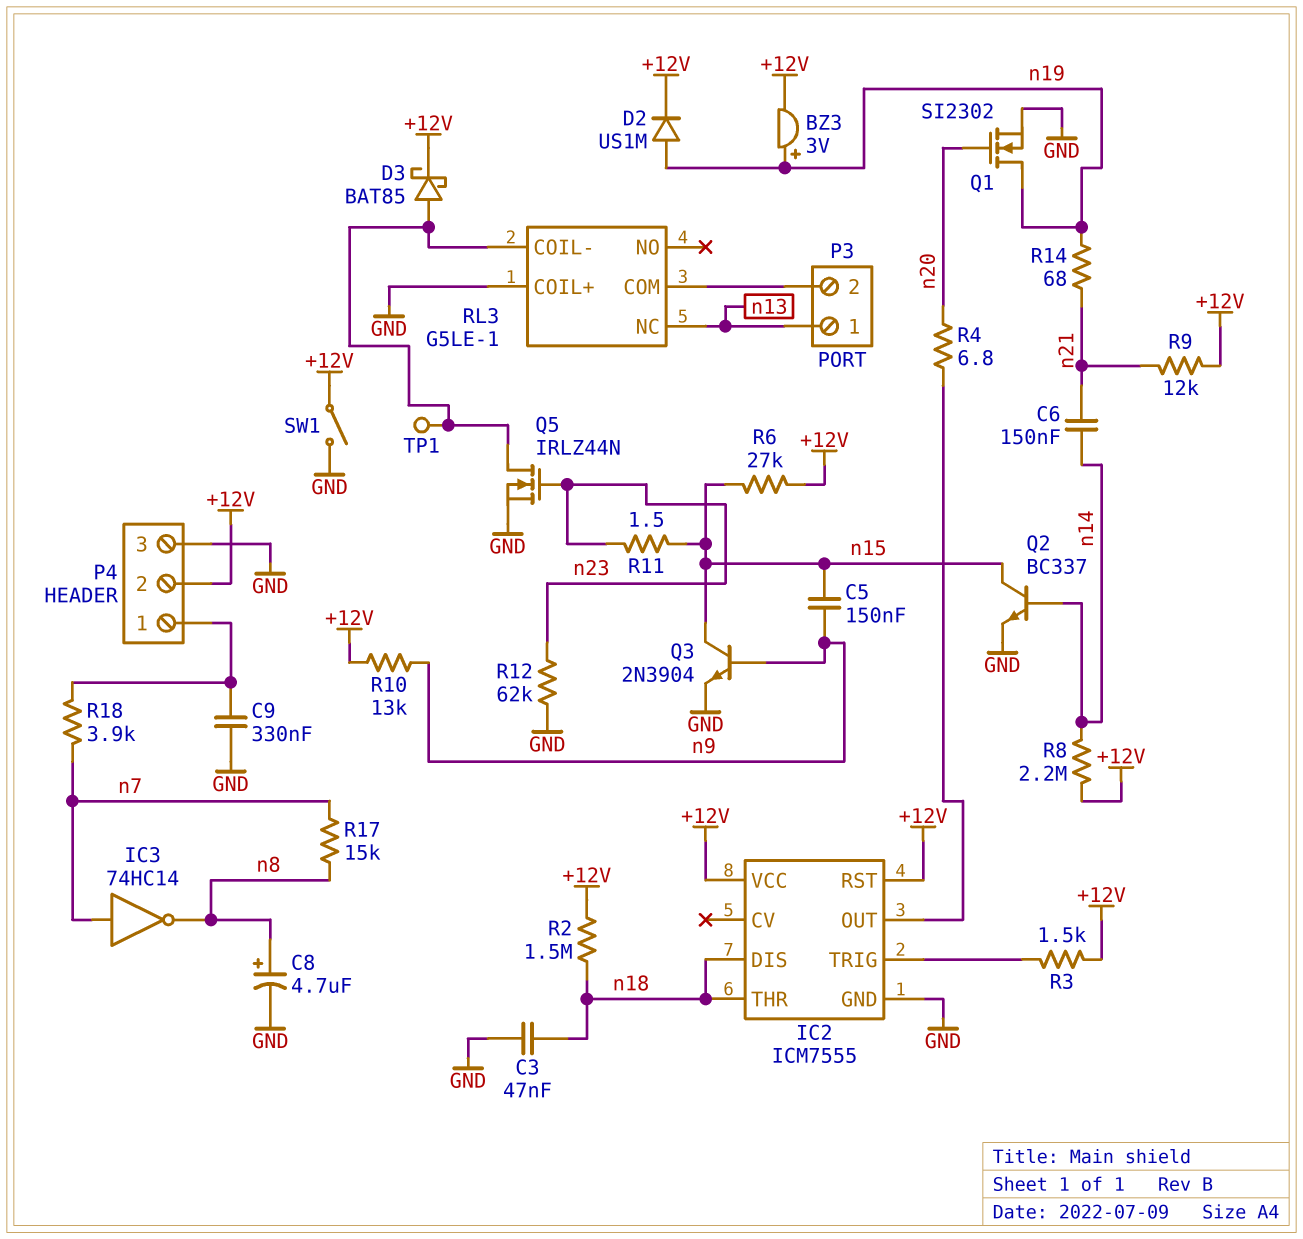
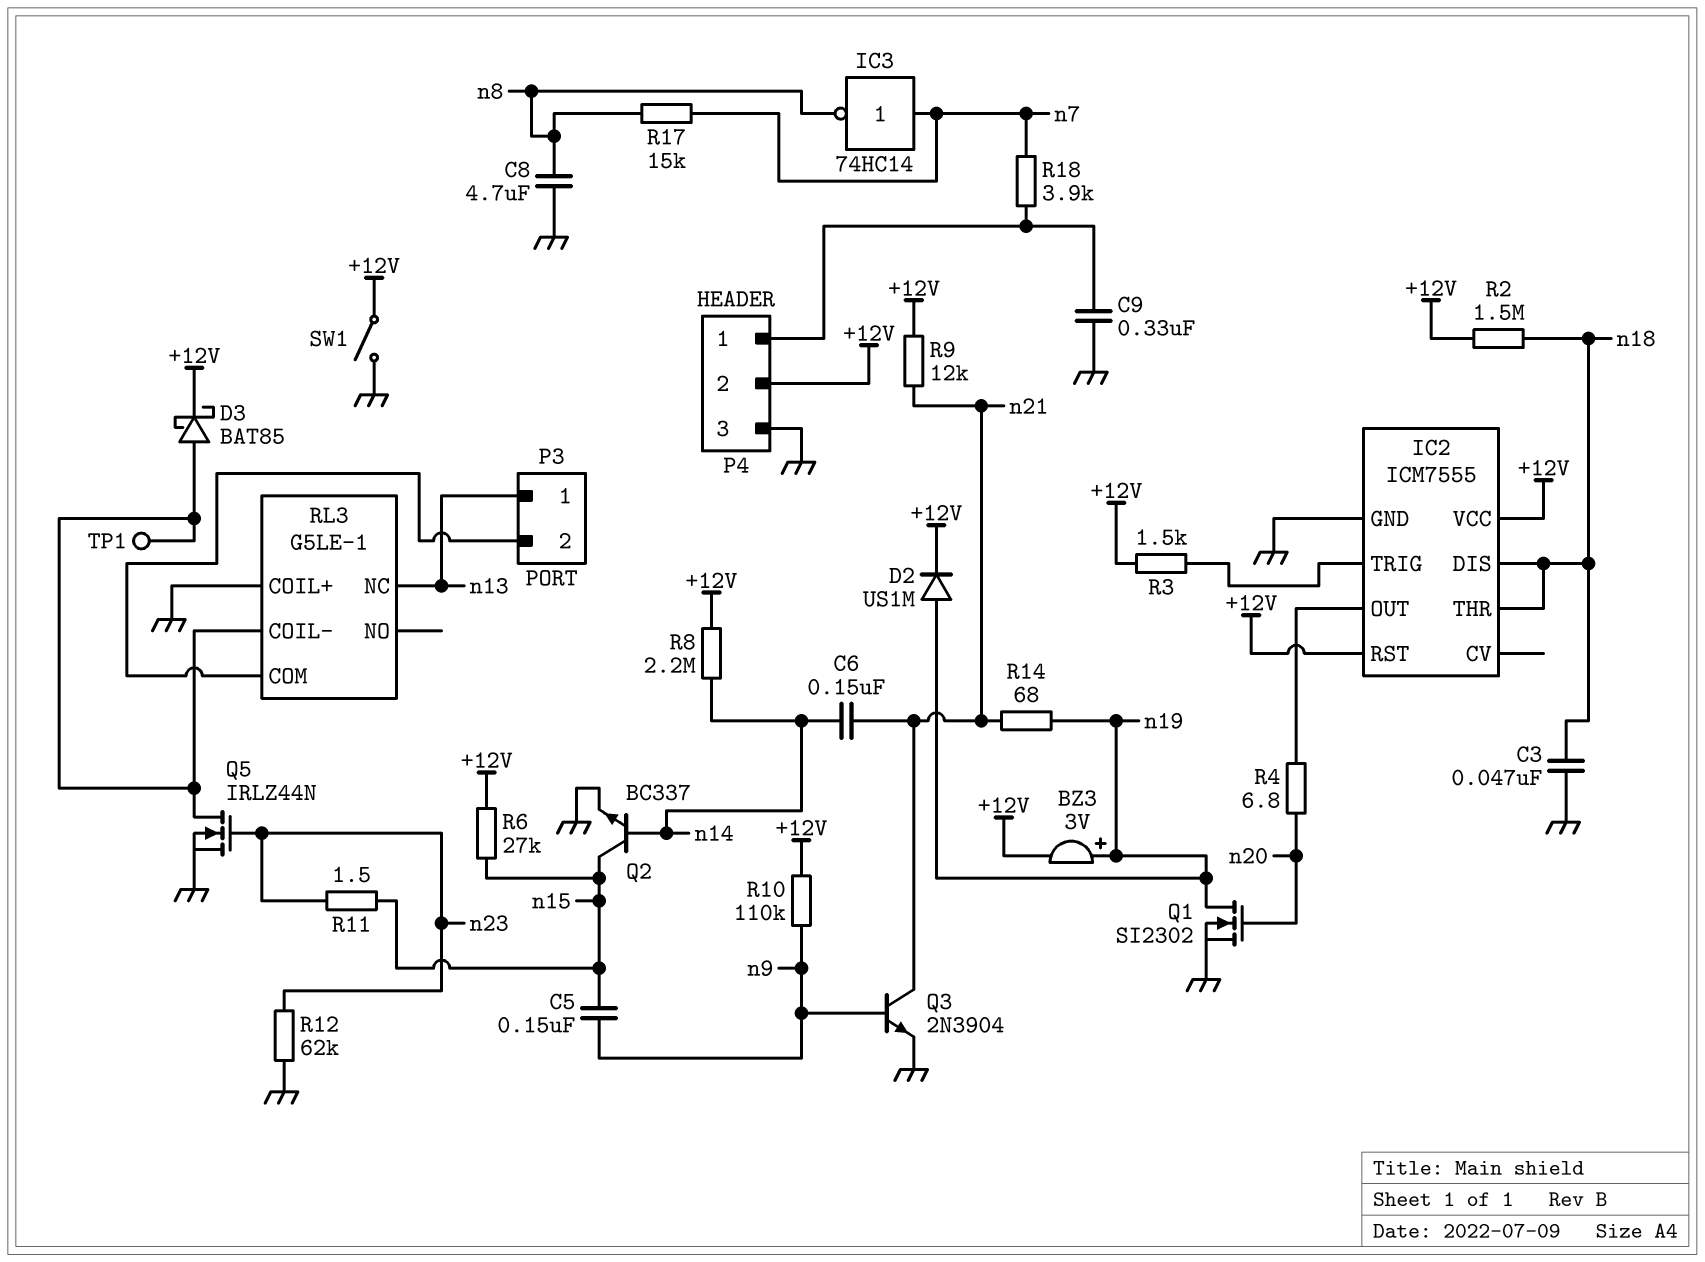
C8: 4.7uF (plus n8, minus GND) -> 4.7uF (GND, n8)
Q3: NPN 2N3904 (B n9, C n15, E GND) -> NPN 2N3904 (B n9, C n21, E GND)
R10: 13k (+12V, n9) -> 110k (+12V, n9)

